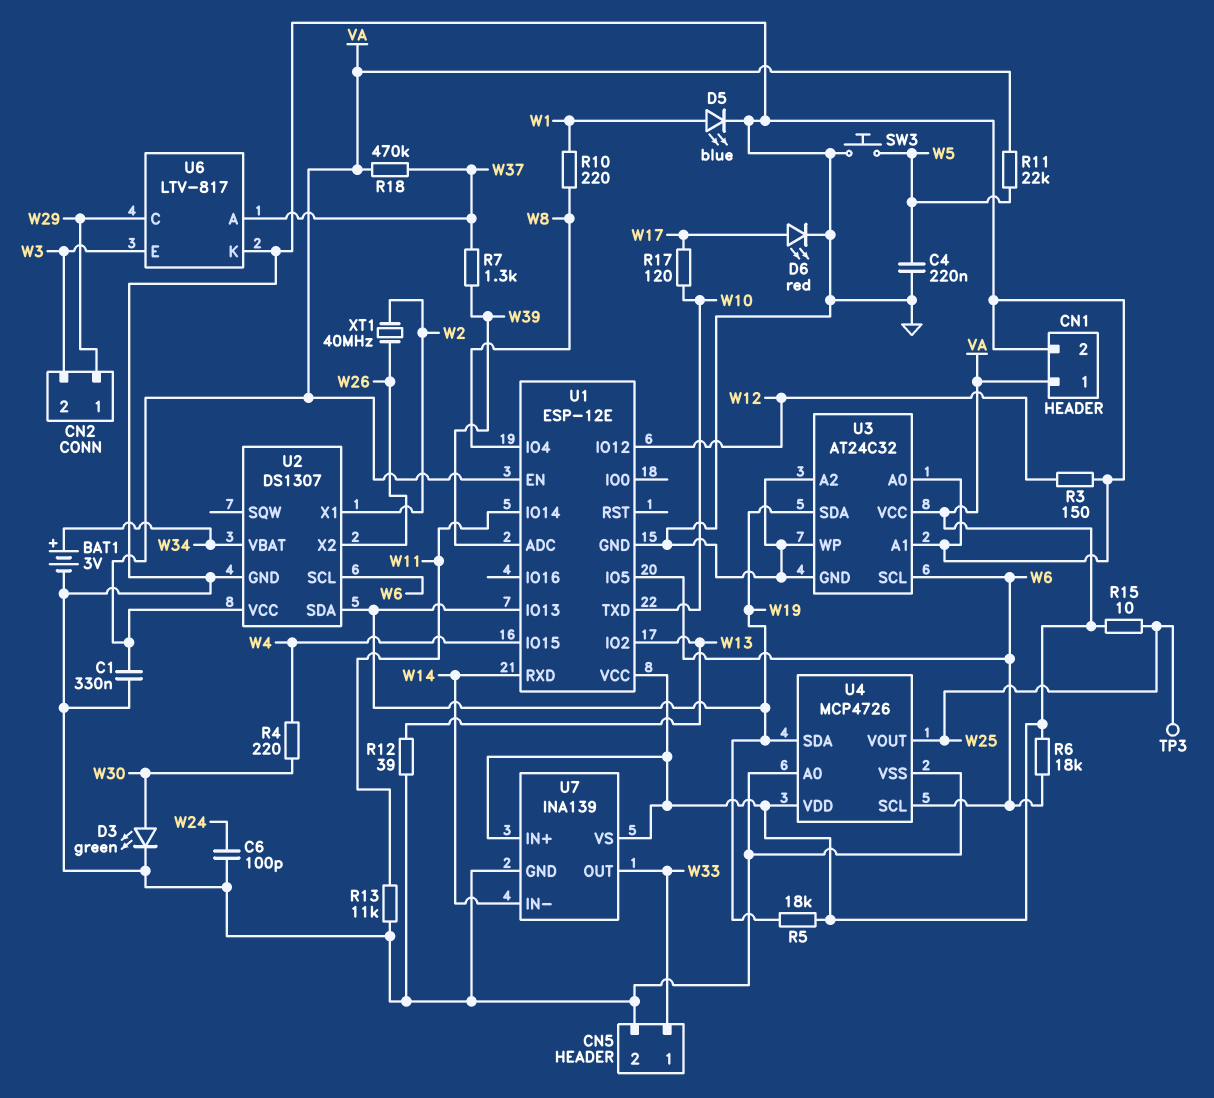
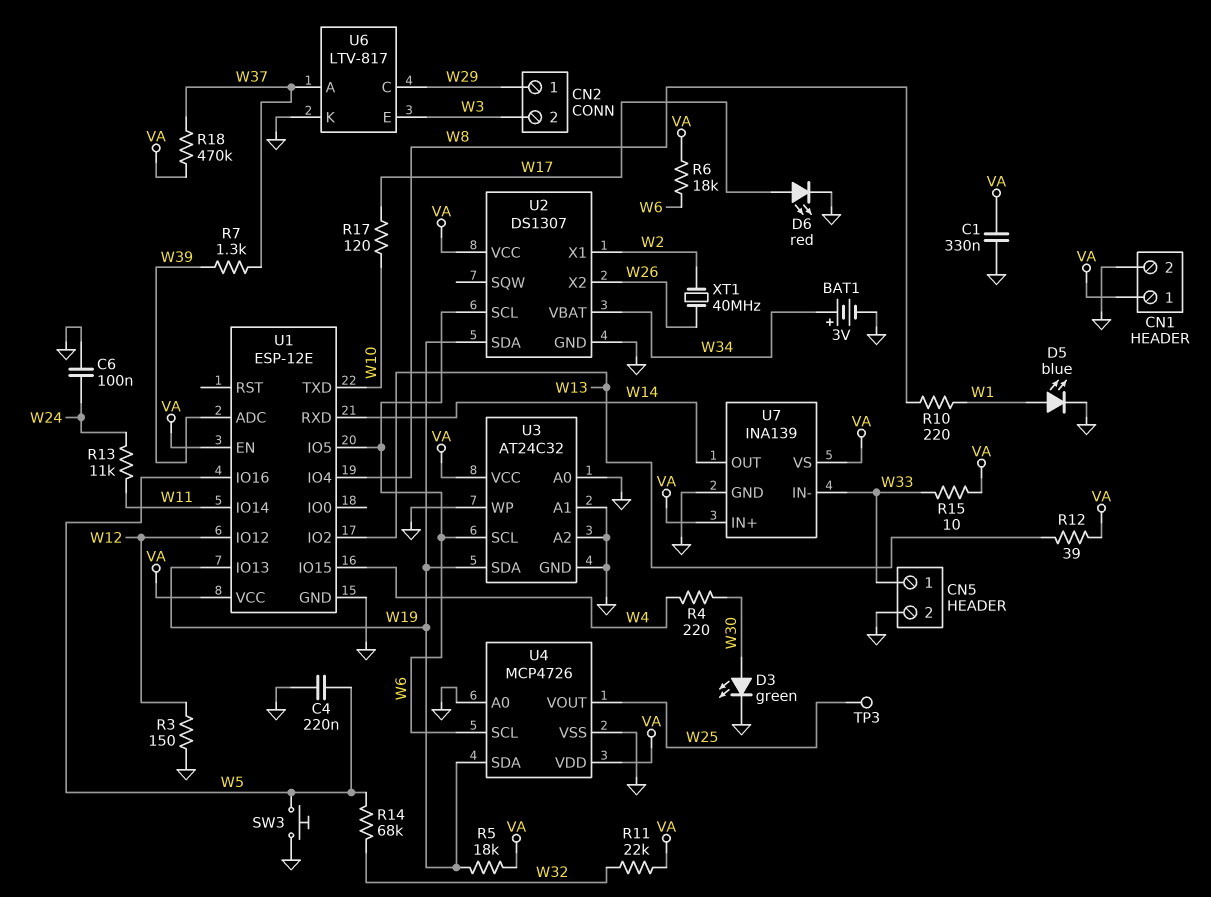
C6: 100pF (GND, W24) -> 100nF (GND, W24)
R11: 22k (VA, W5) -> 22k (VA, W32)
R12: 39 (GND, W13) -> 39 (VA, W13)
R13: 11k (GND, W11) -> 11k (W11, W24)
R14: none -> 68k (W5, W32)
R15: 10 (VA, W25) -> 10 (VA, W33)
U1 pin IO16: none -> W5
U7 pin IN-: W14 -> W33
U7 pin OUT: W33 -> W14

